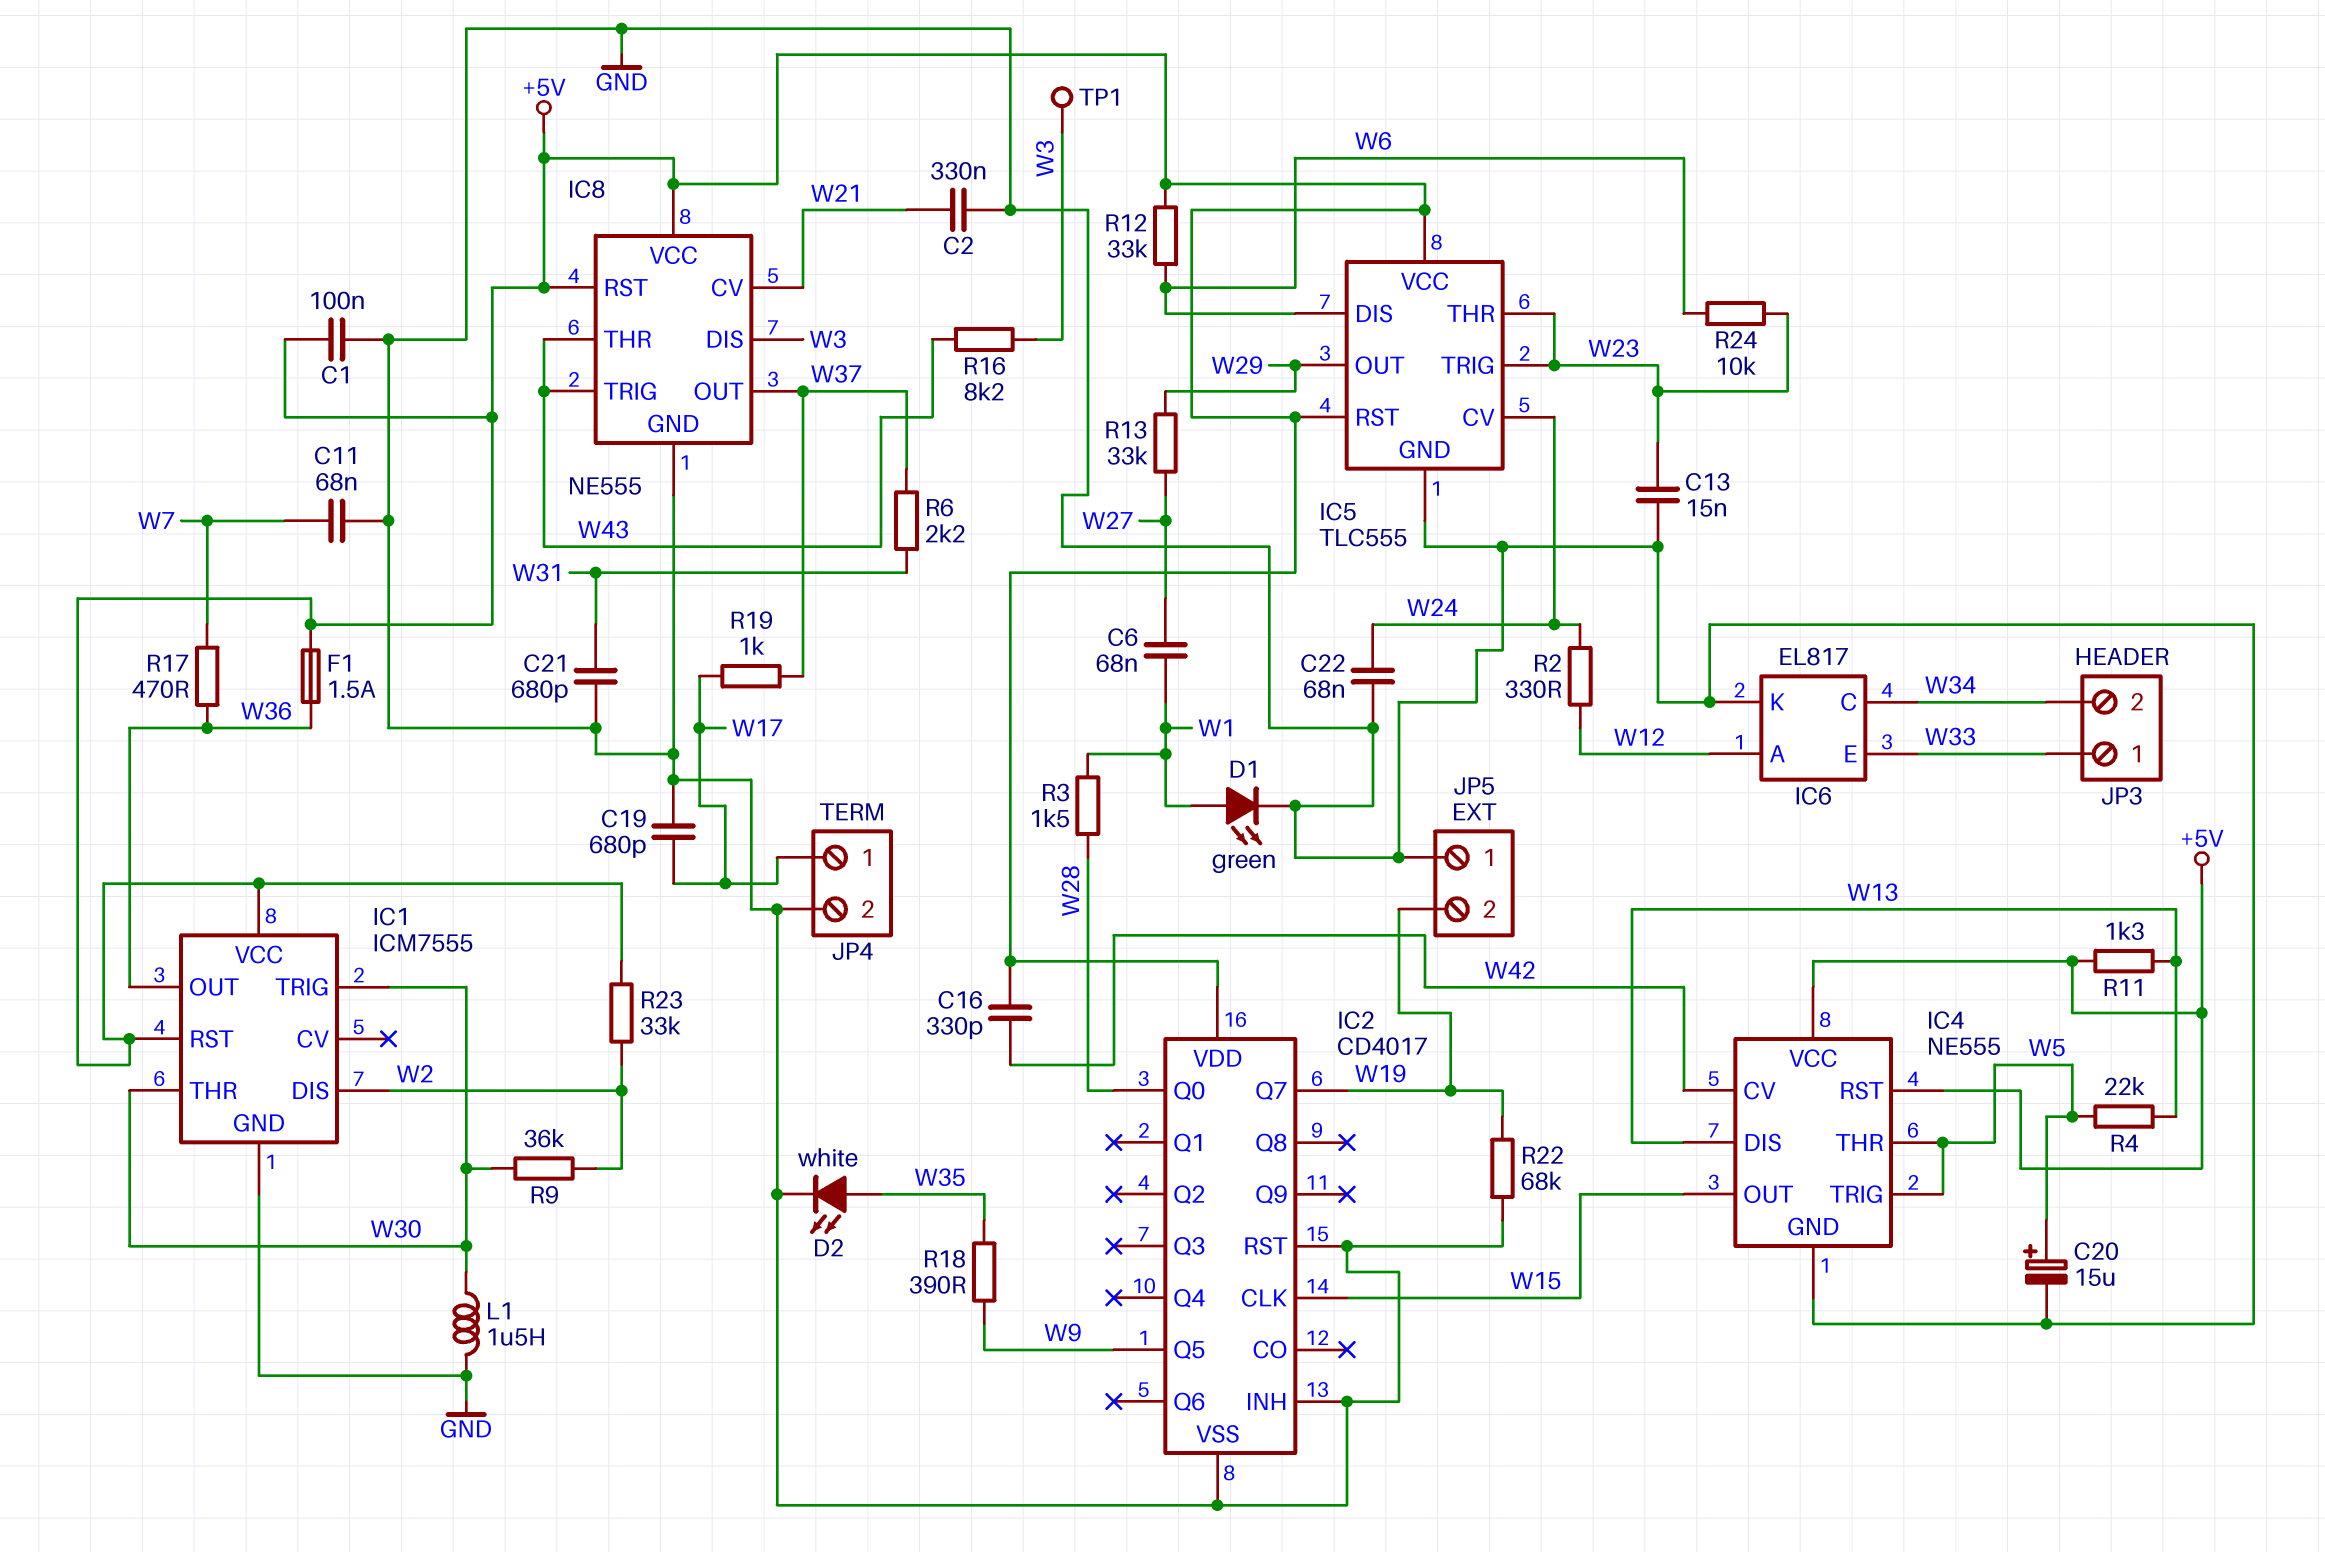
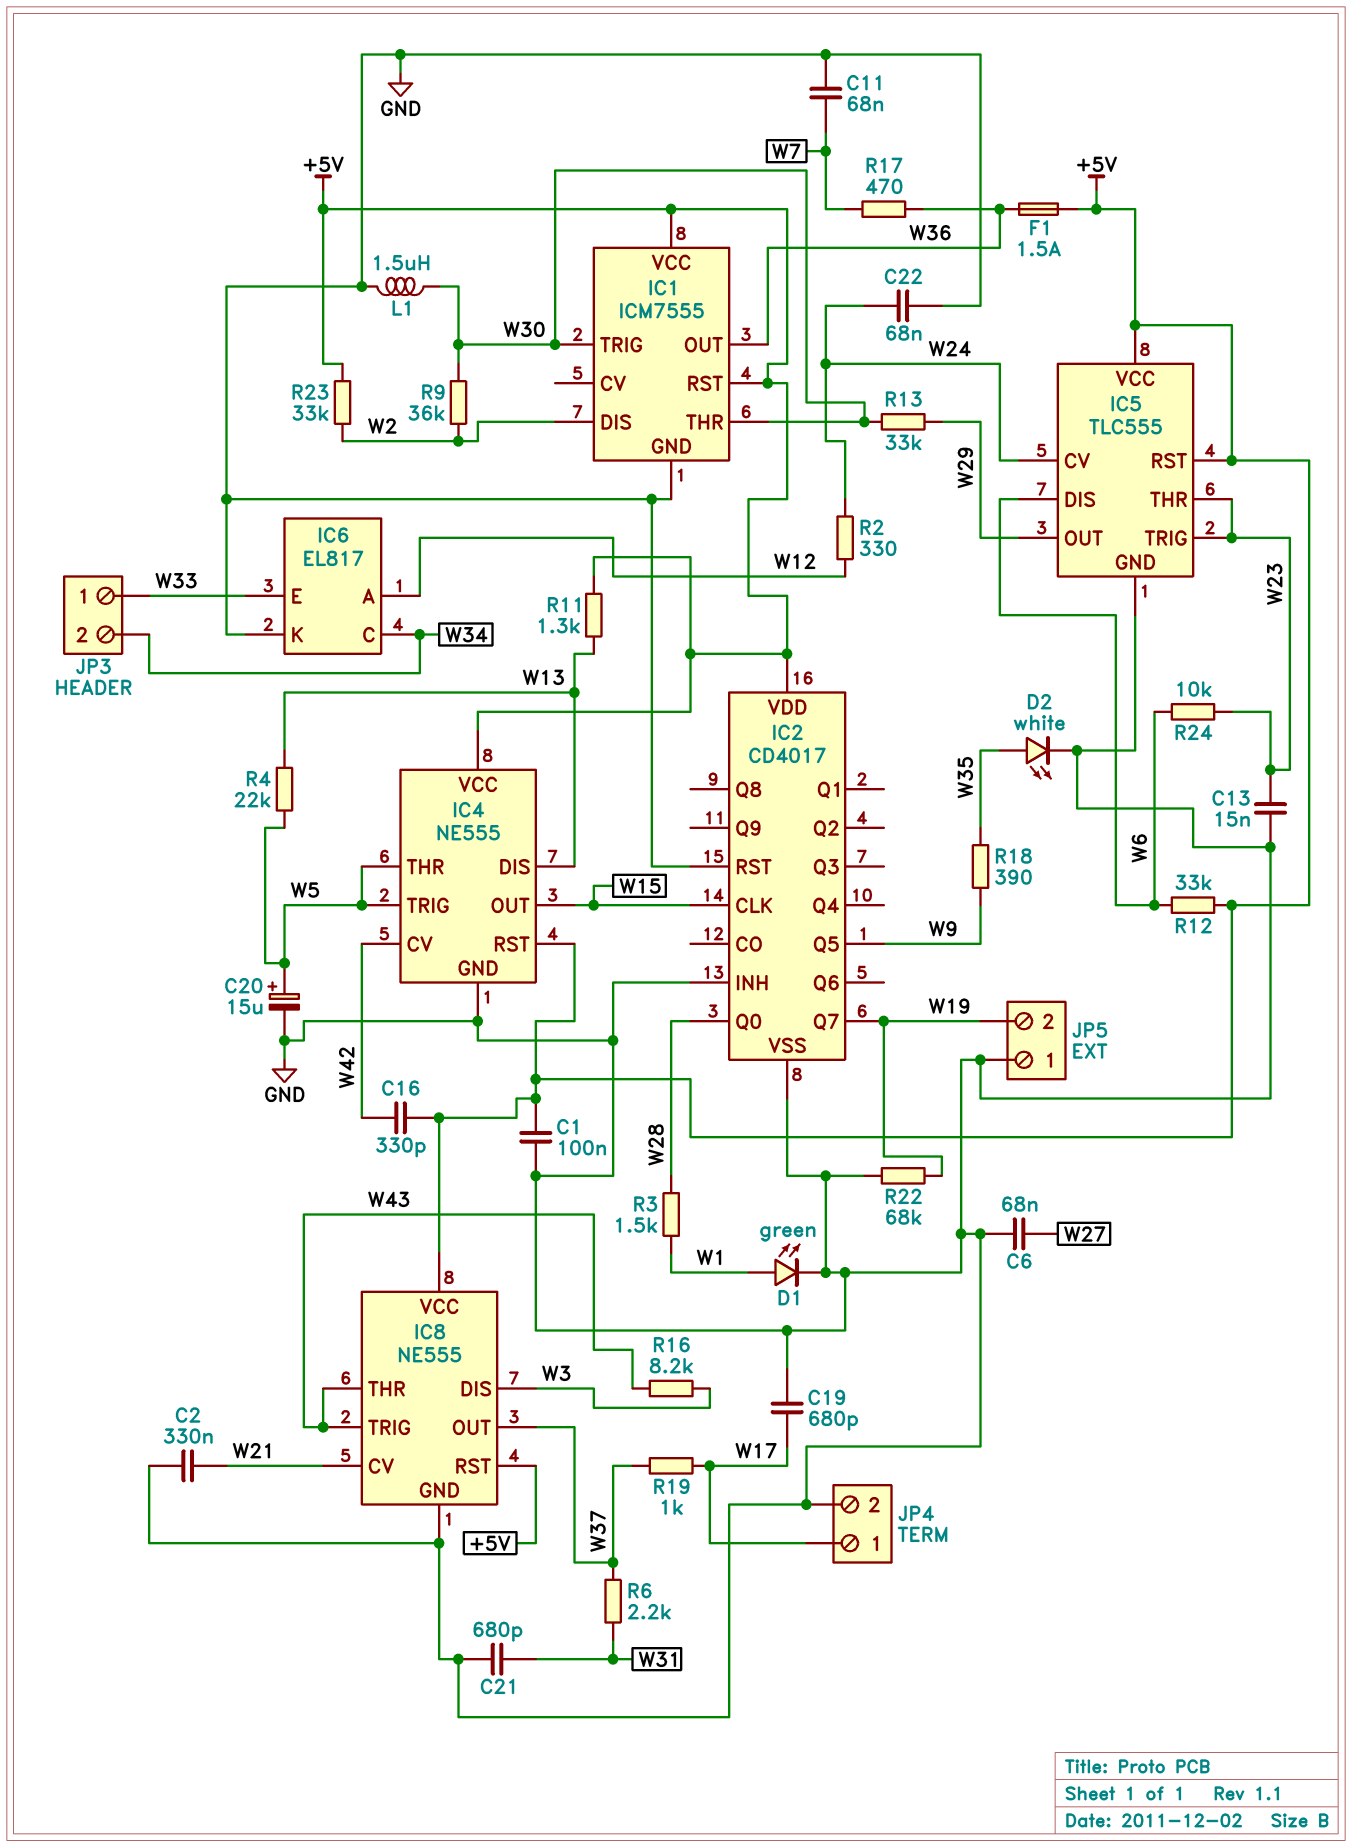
C6: 68nF (W1, W27) -> 68nF (GND, W27)
R13: 33k (W27, W29) -> 33k (W29, W30)
TP1: test point (W3) -> none

